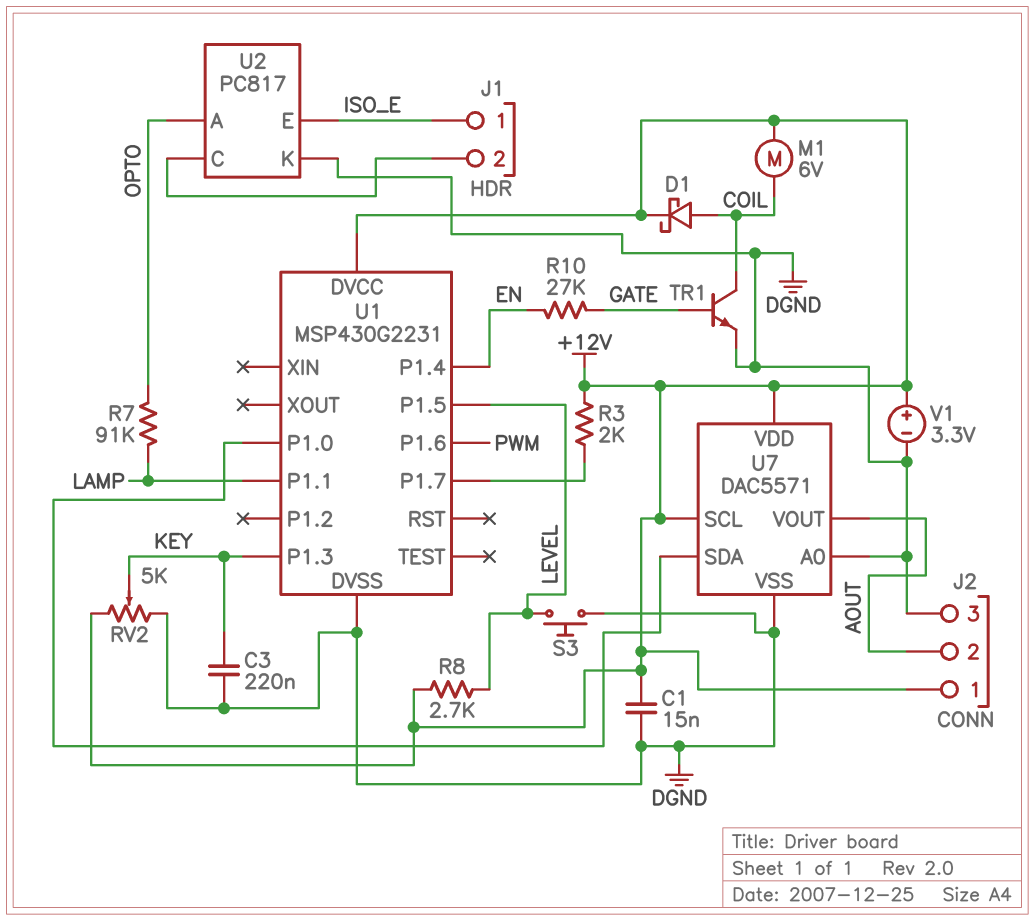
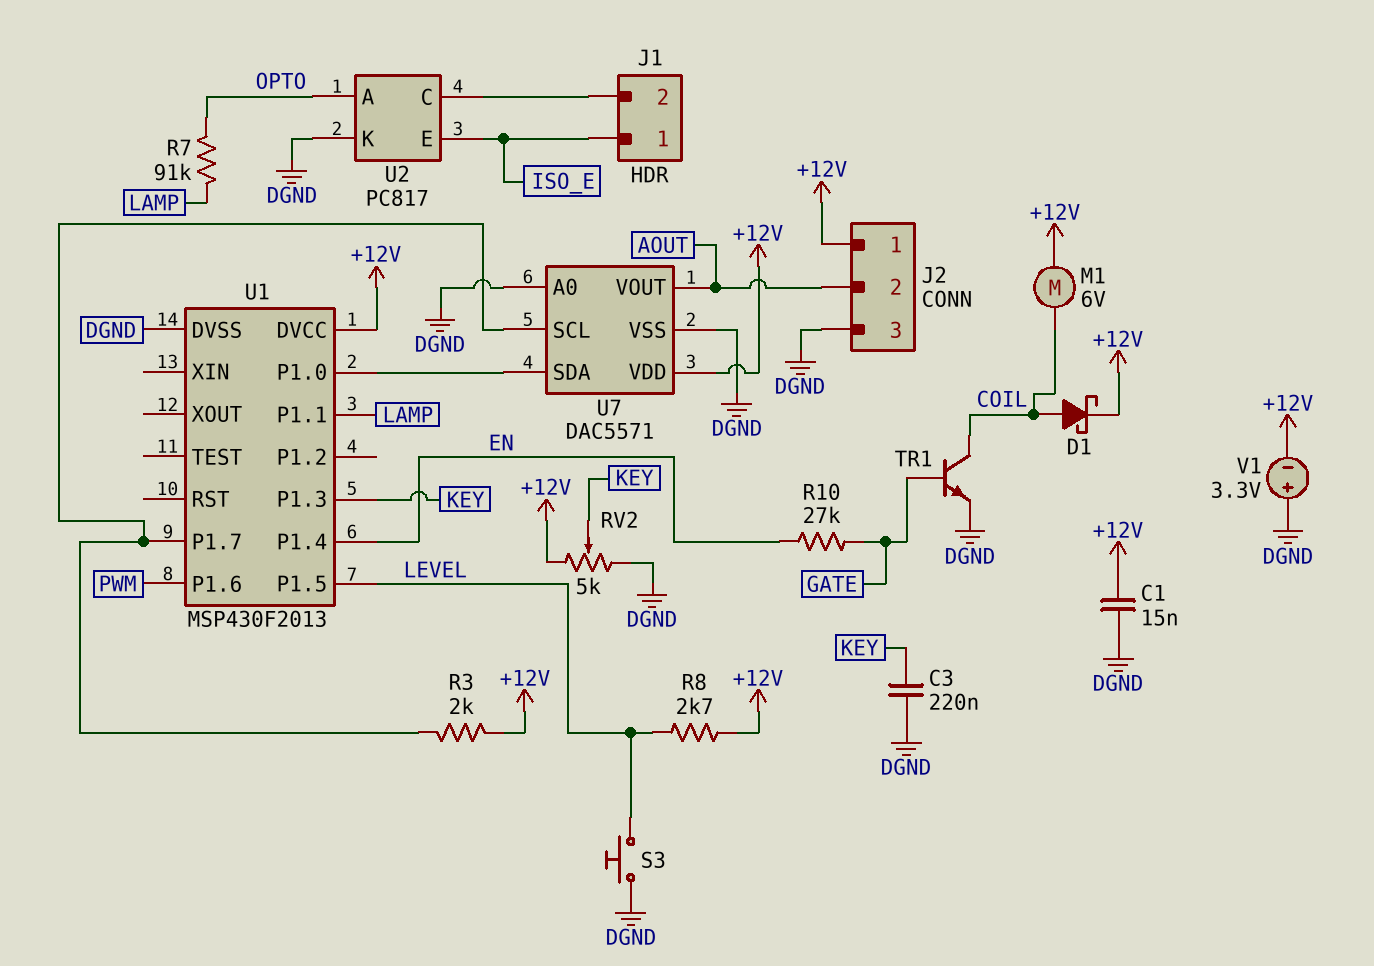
U1: MSP430G2231 -> MSP430F2013
U7 pin SCL: +12V -> U1/P1.7
V1: 3.3V (plus +12V, minus DGND) -> 3.3V (plus DGND, minus +12V)

